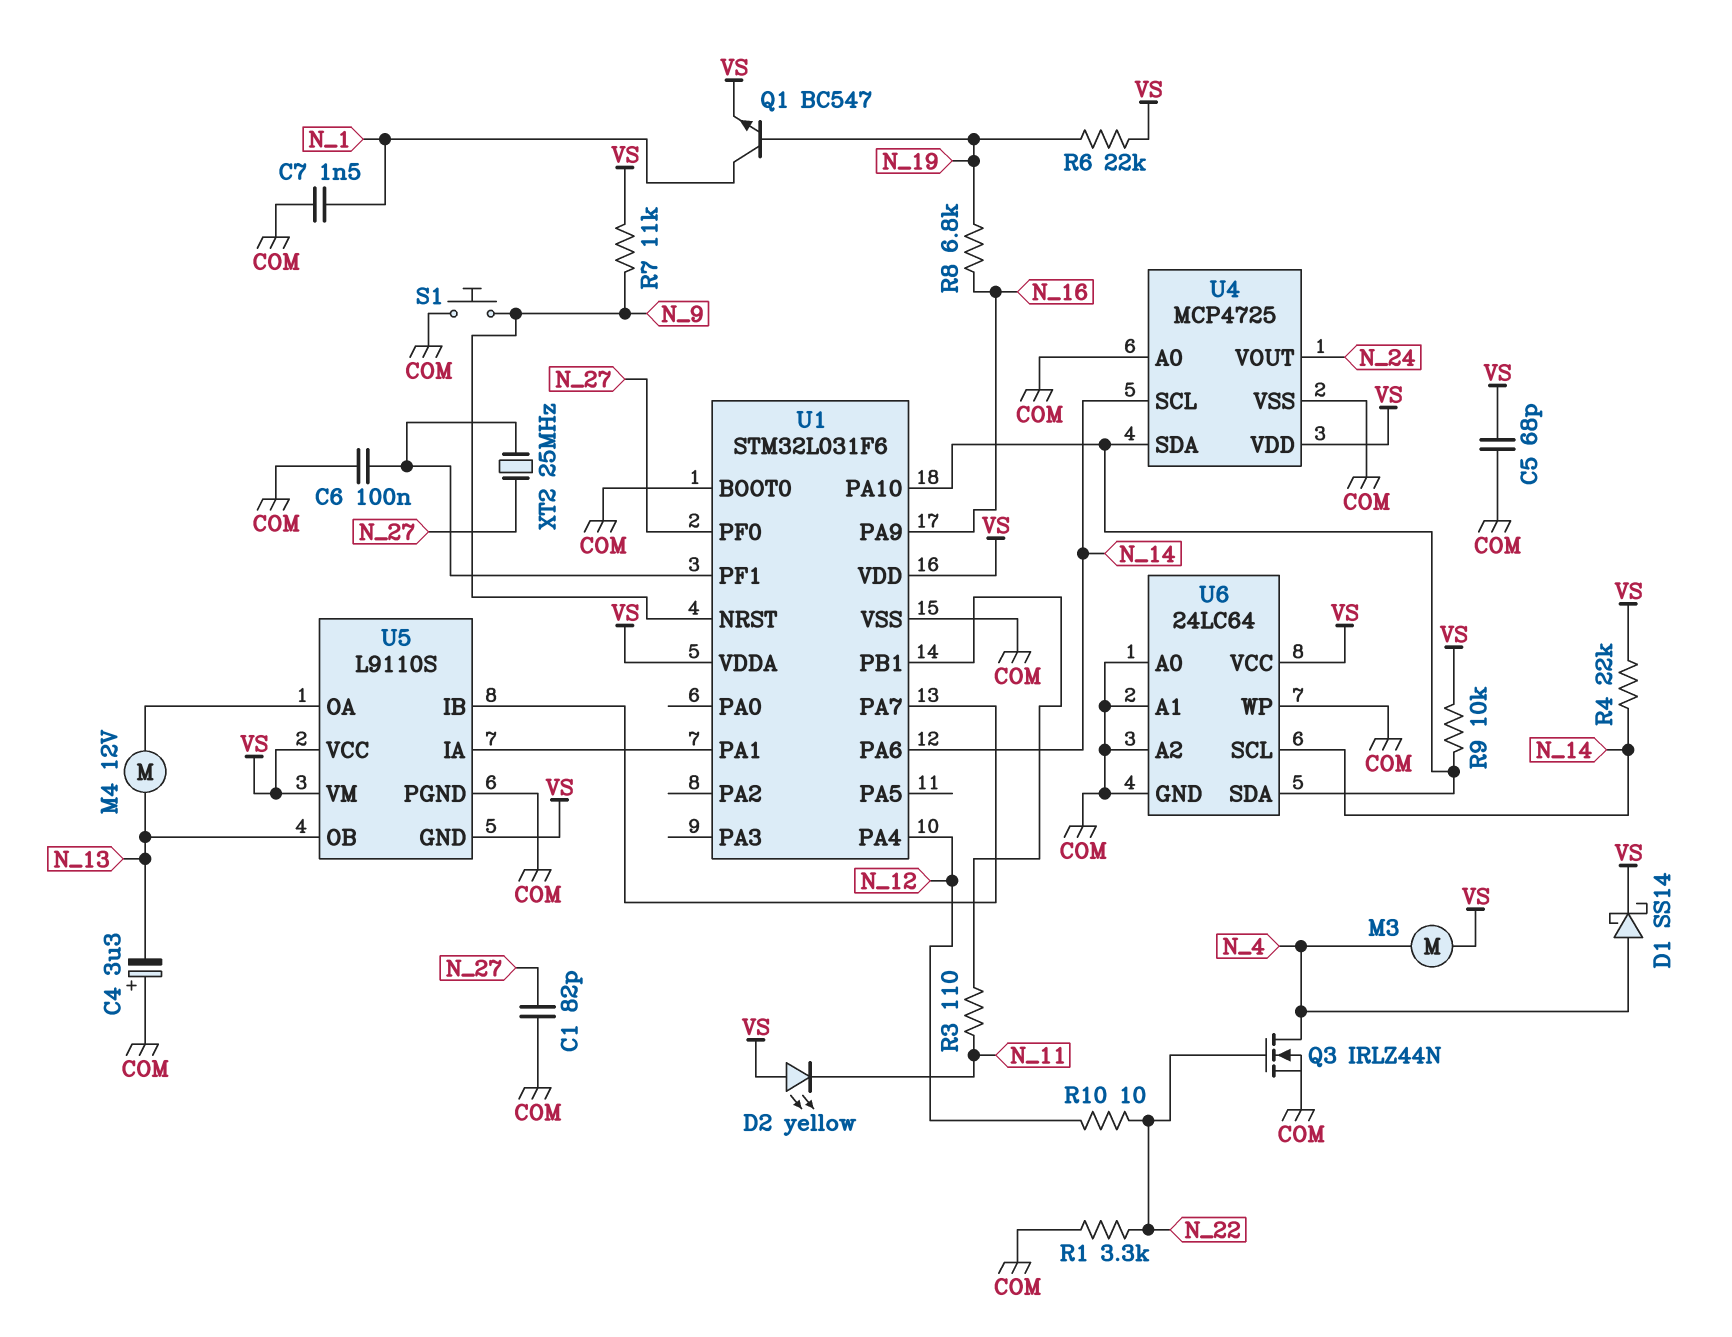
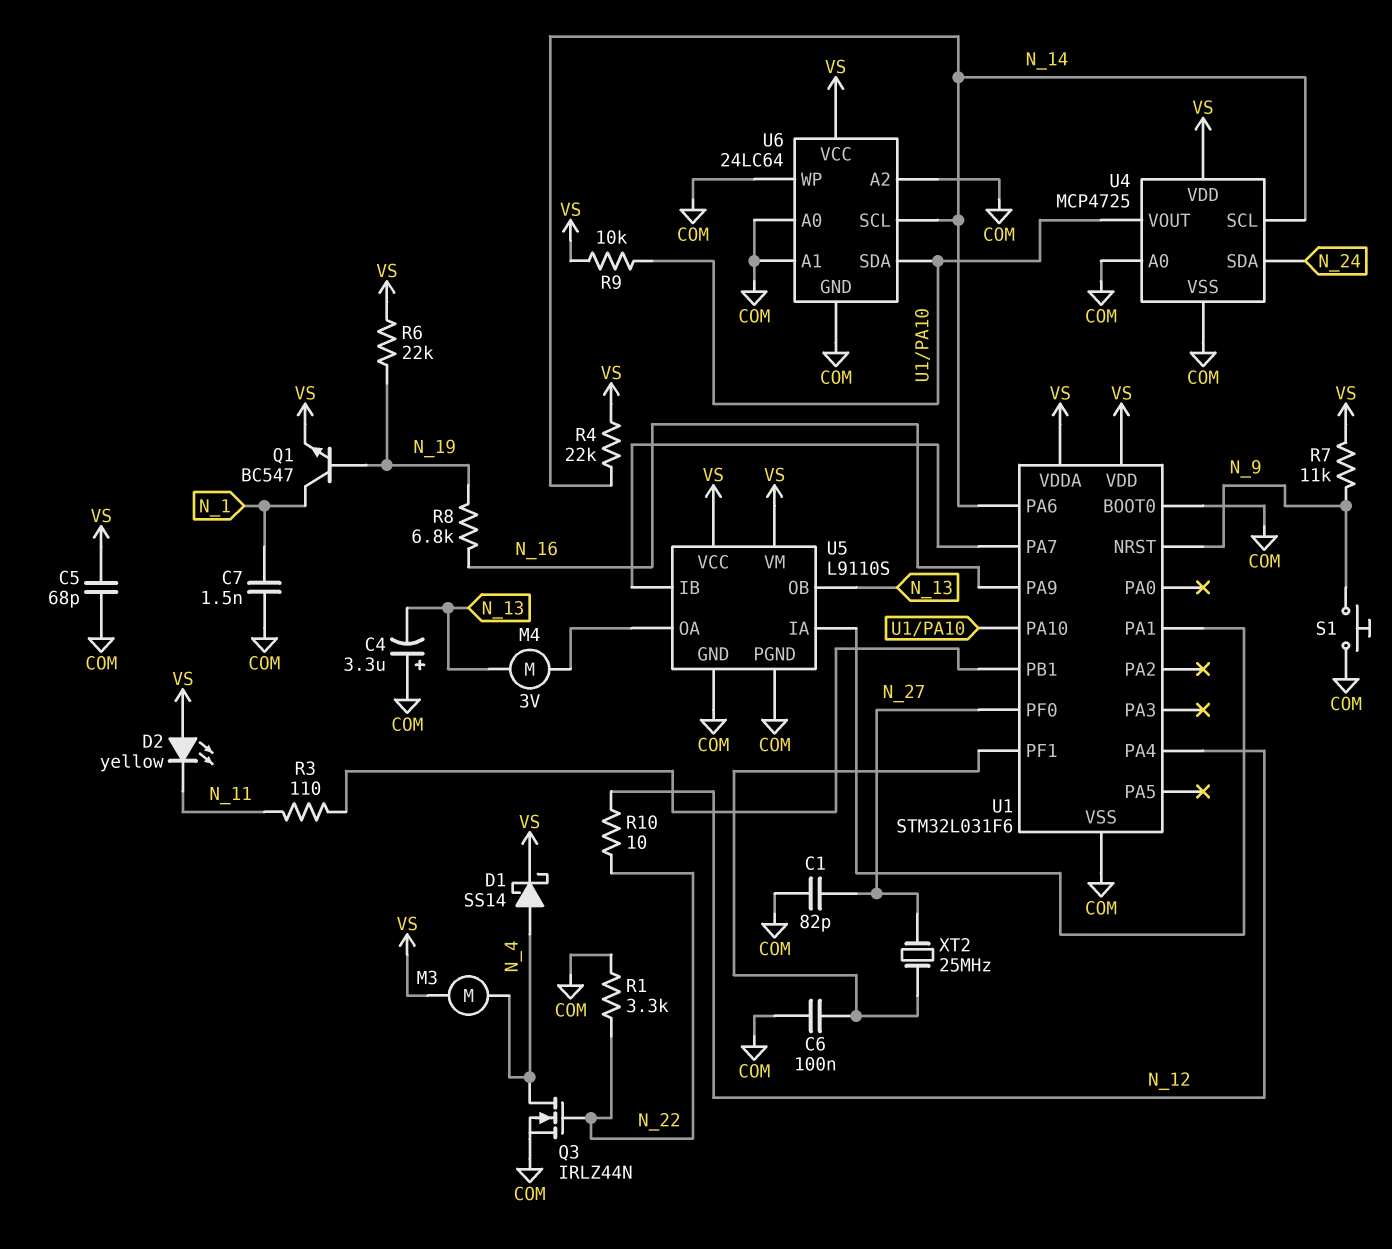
M4: motor 12V (N_13, U5/OA) -> motor 3V (N_13, U5/OA)
U4 pin SDA: U1/PA10 -> N_24
U4 pin VOUT: N_24 -> U1/PA10
U5 pin GND: VS -> COM

